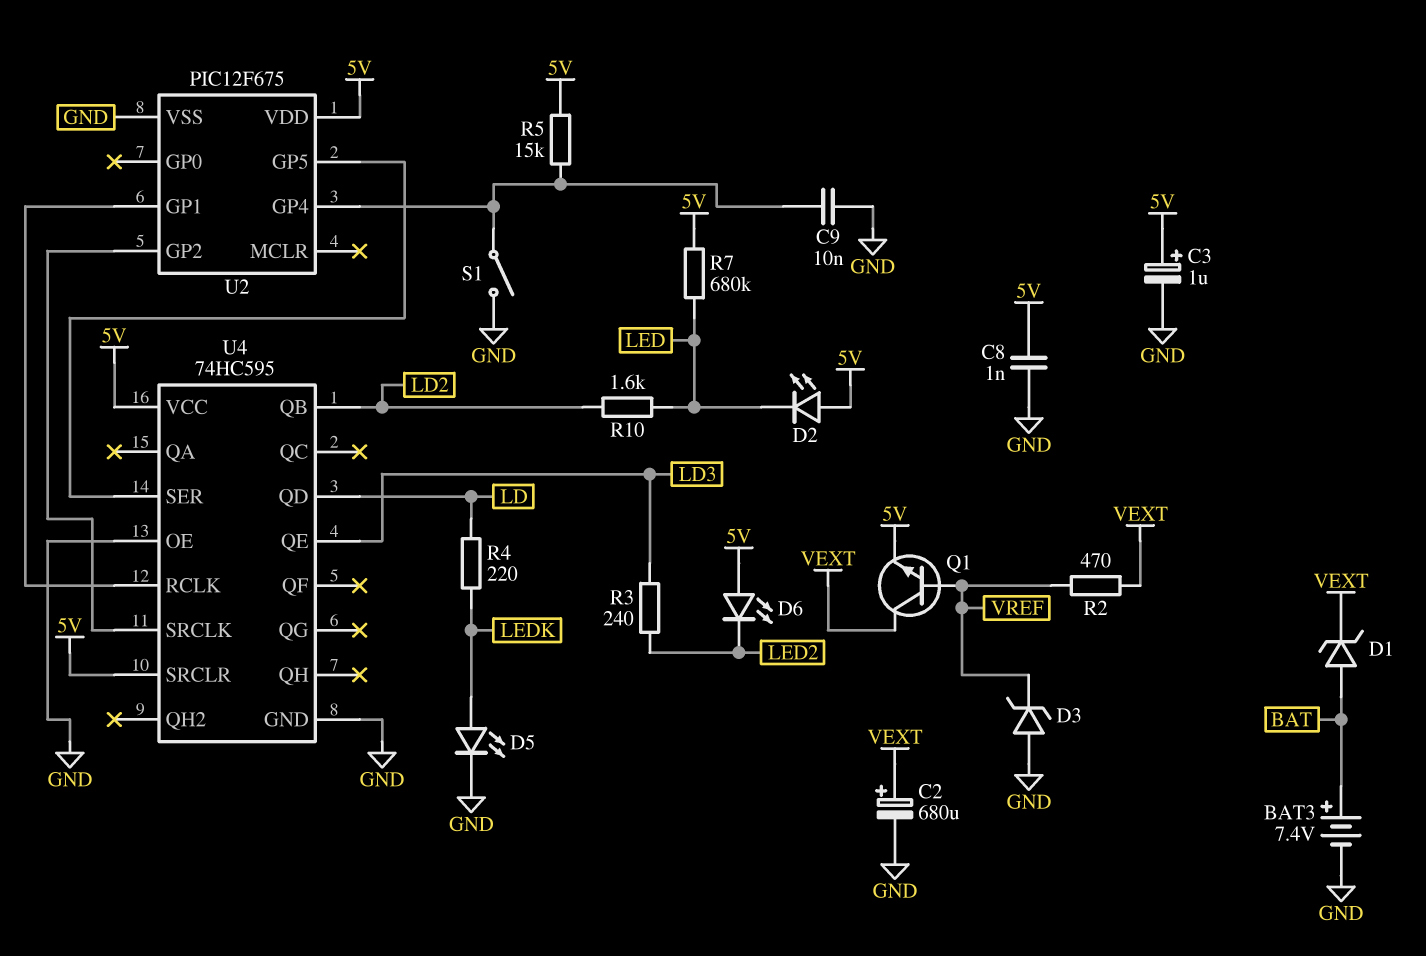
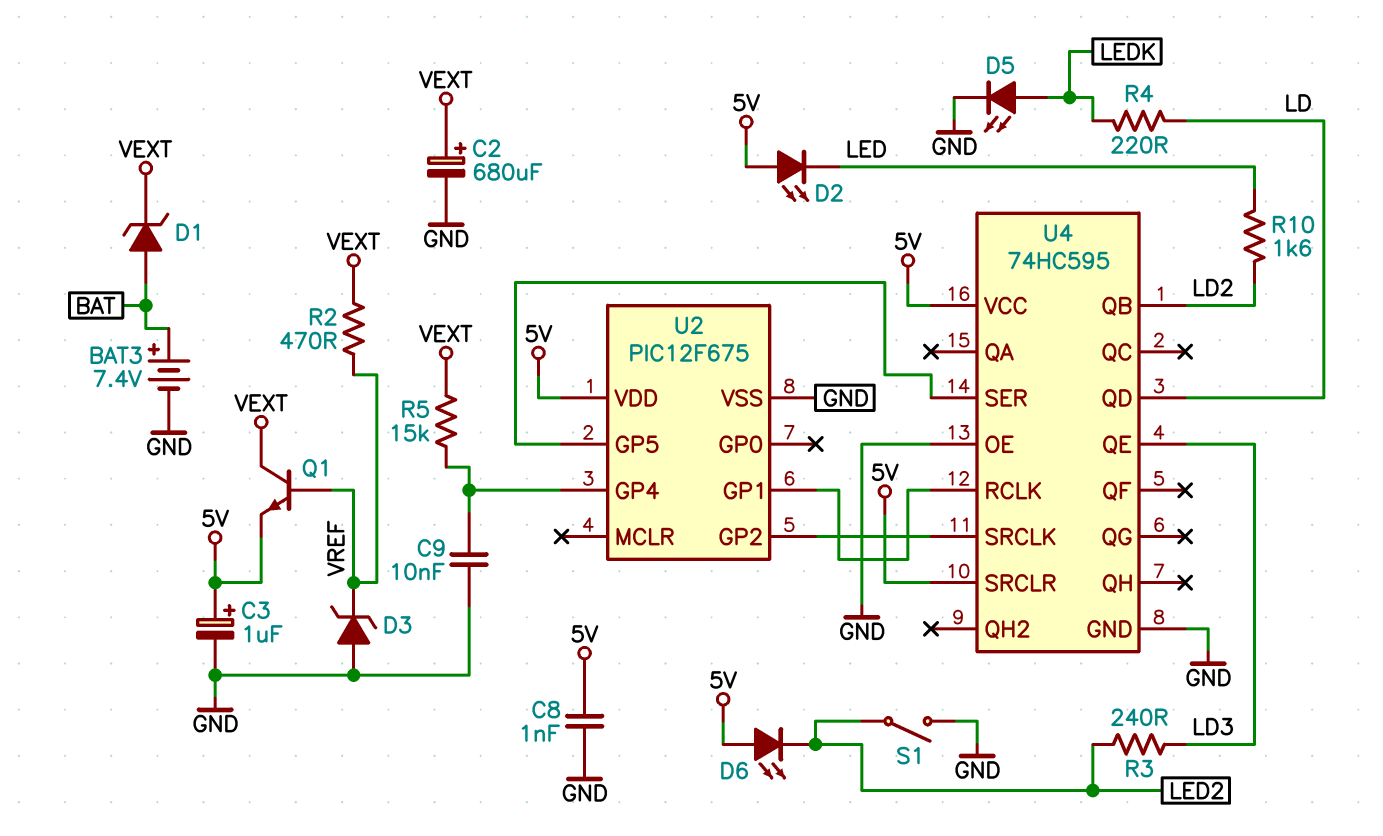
R5: 15k (5V, U2/GP4) -> 15k (U2/GP4, VEXT)
R7: 680k (5V, LED) -> none
S1: switch (GND, U2/GP4) -> switch (GND, LED2)

